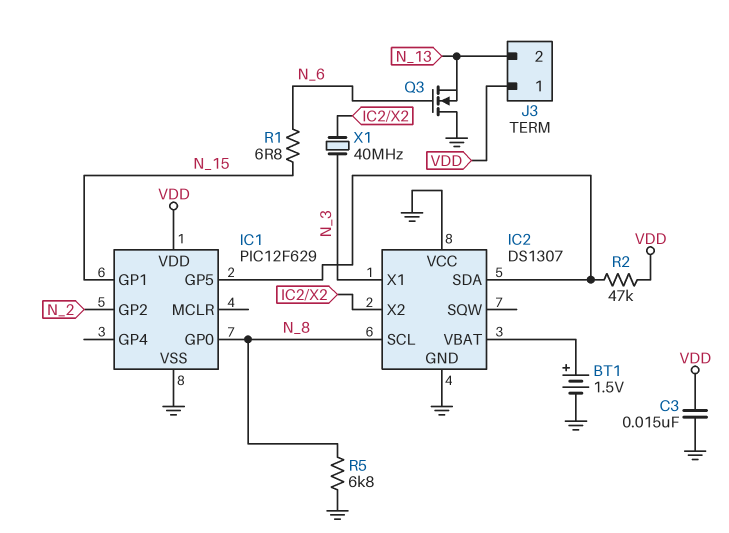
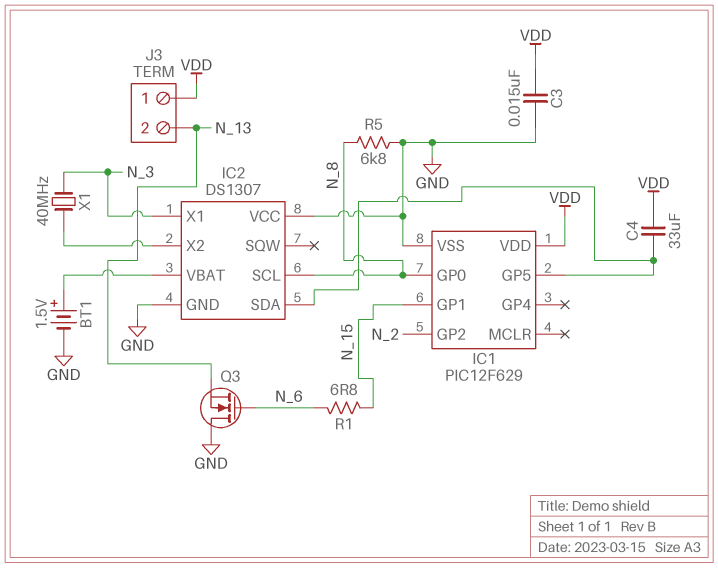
C4: none -> 33uF (IC1/GP5, VDD)
R2: 47k (IC1/GP5, VDD) -> none

